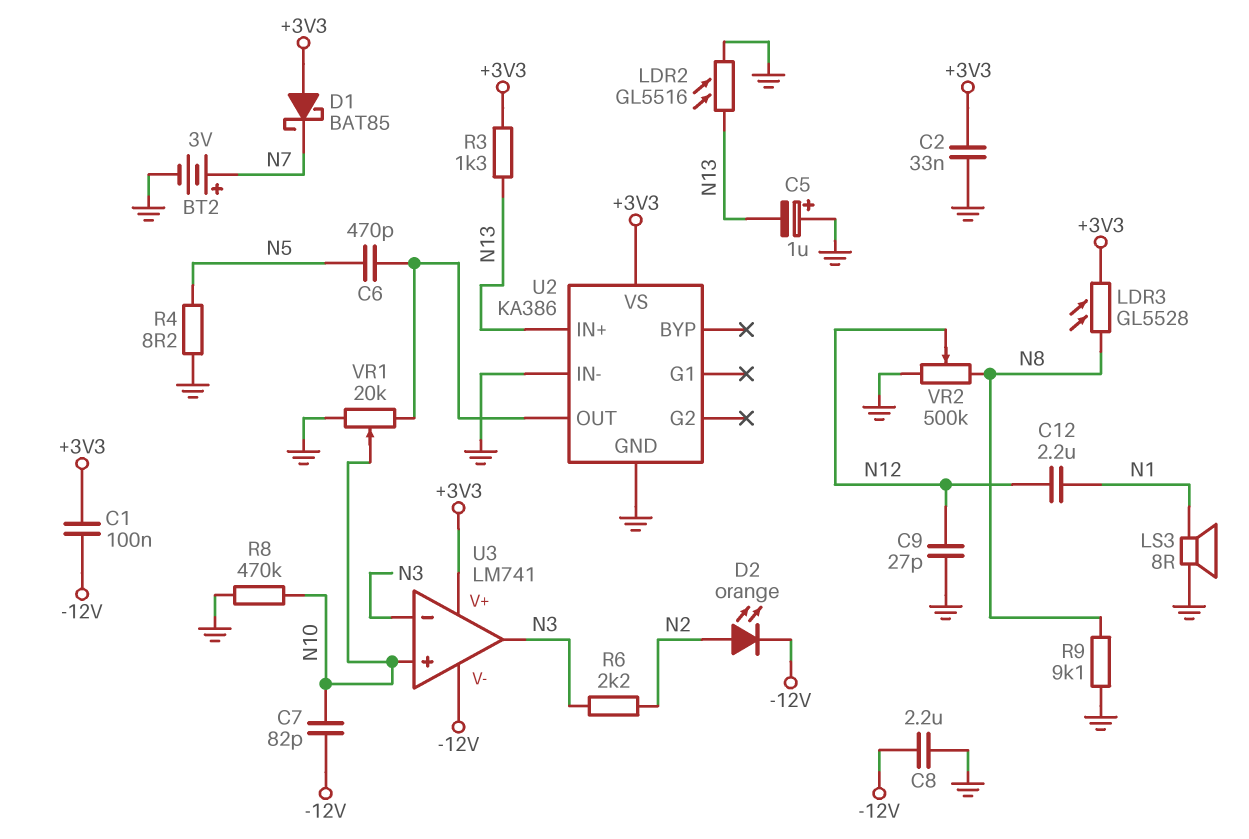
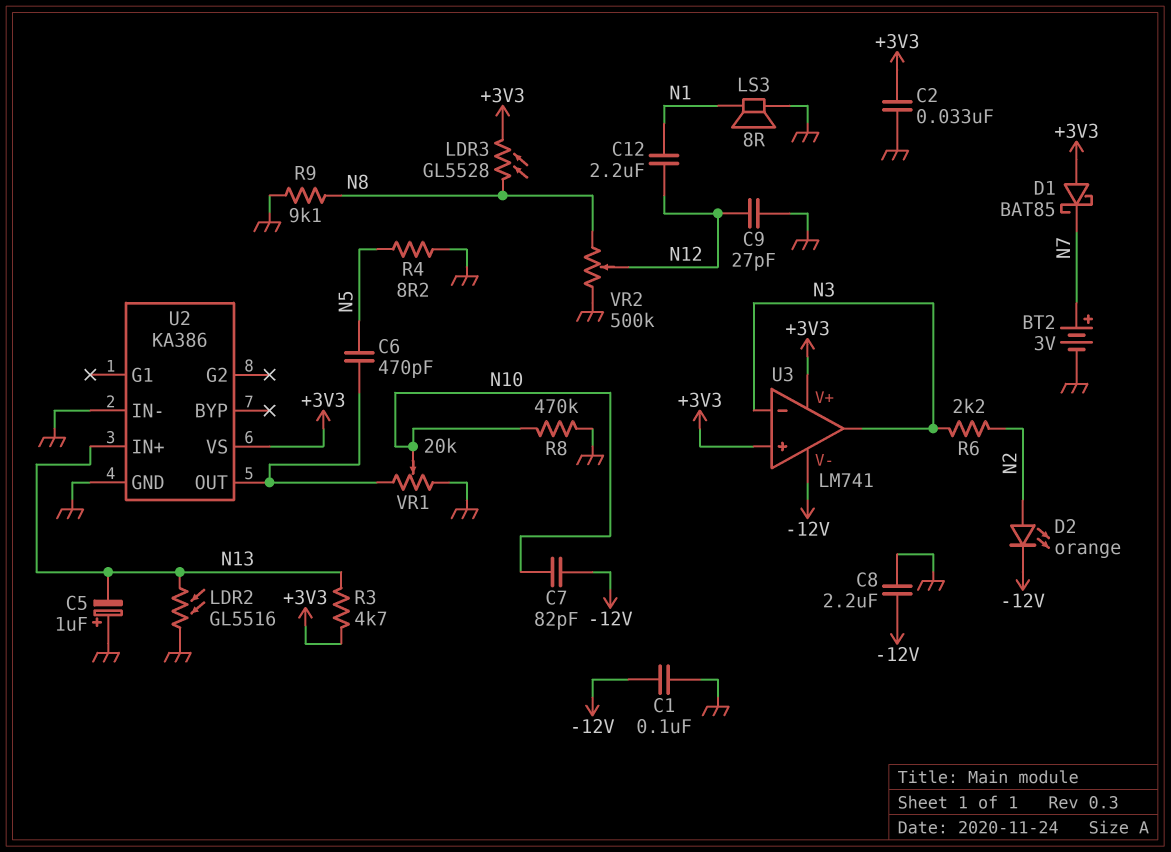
C1: 100nF (+3V3, -12V) -> 100nF (-12V, GND)
R3: 1.3k (+3V3, N13) -> 4.7k (+3V3, N13)
U3 pin in+: N10 -> +3V3

